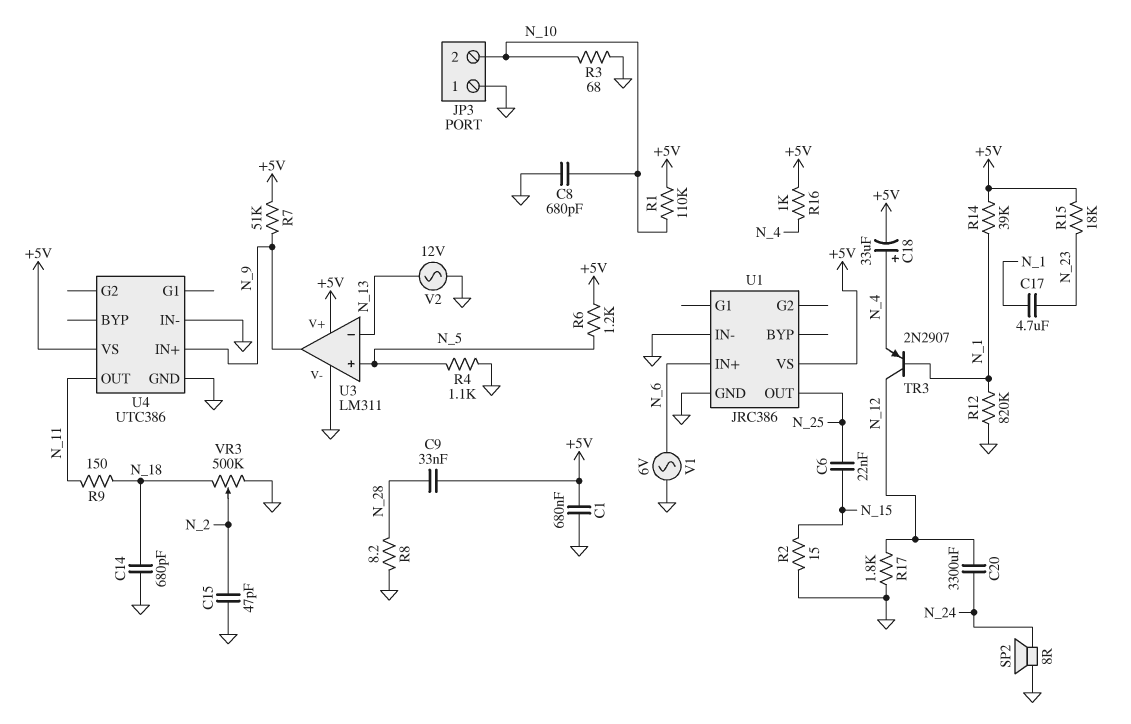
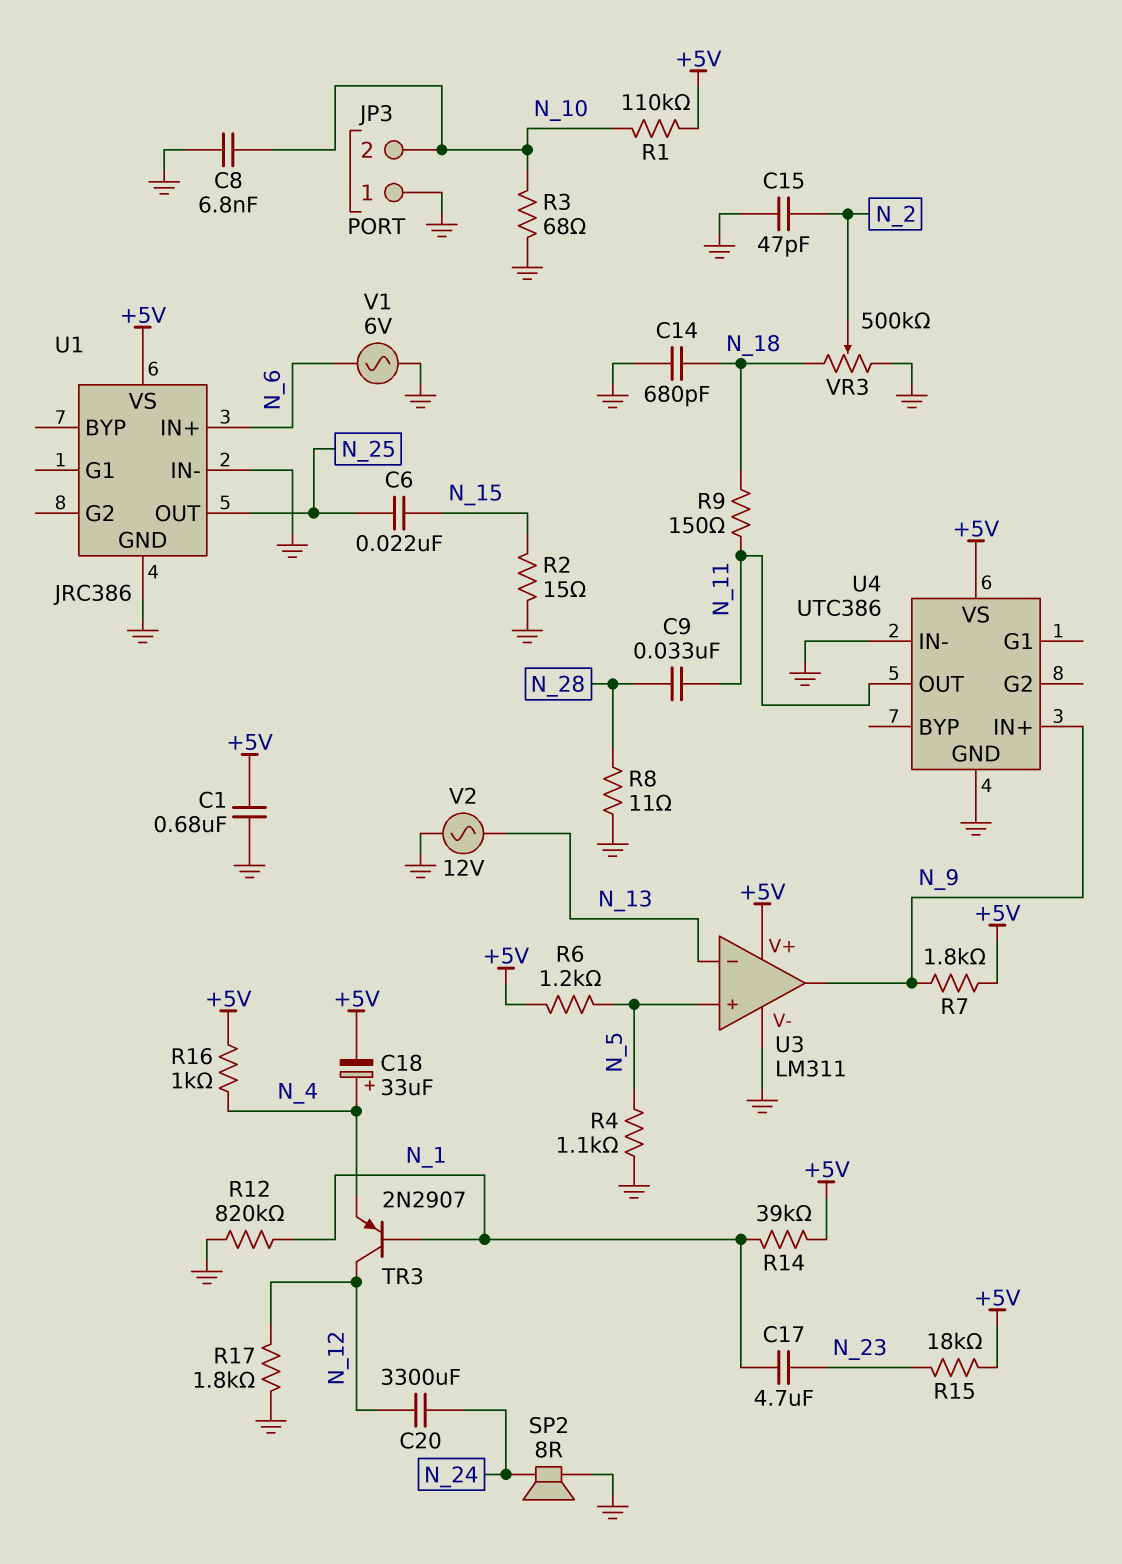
C8: 680pF (GND, N_10) -> 6.8nF (GND, N_10)
C9: 33nF (+5V, N_28) -> 33nF (N_11, N_28)
R7: 51k (+5V, N_9) -> 1.8k (+5V, N_9)
R8: 8.2 (GND, N_28) -> 11 (GND, N_28)

